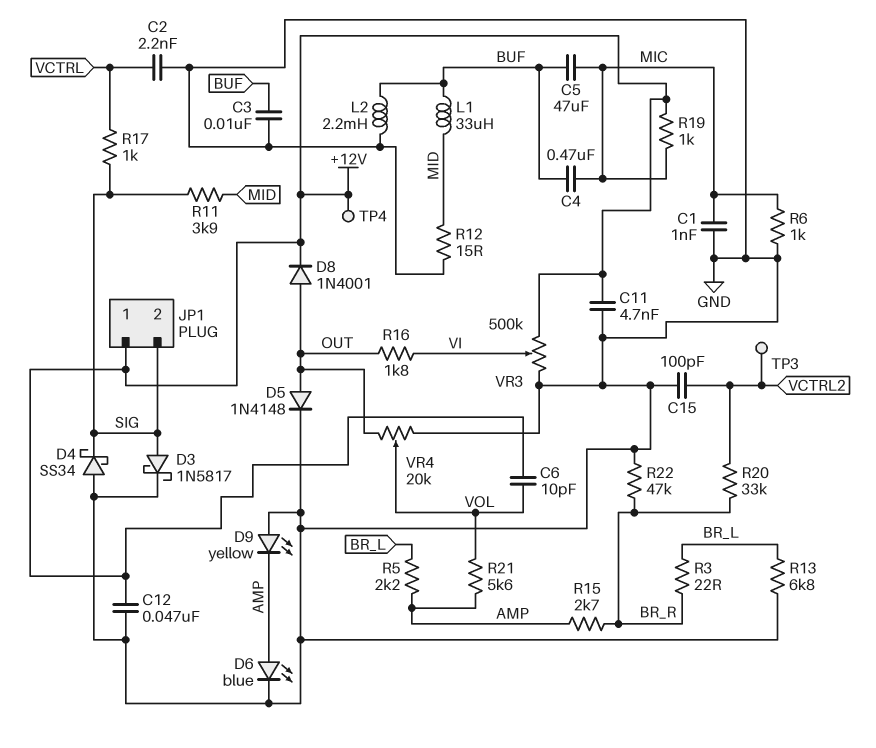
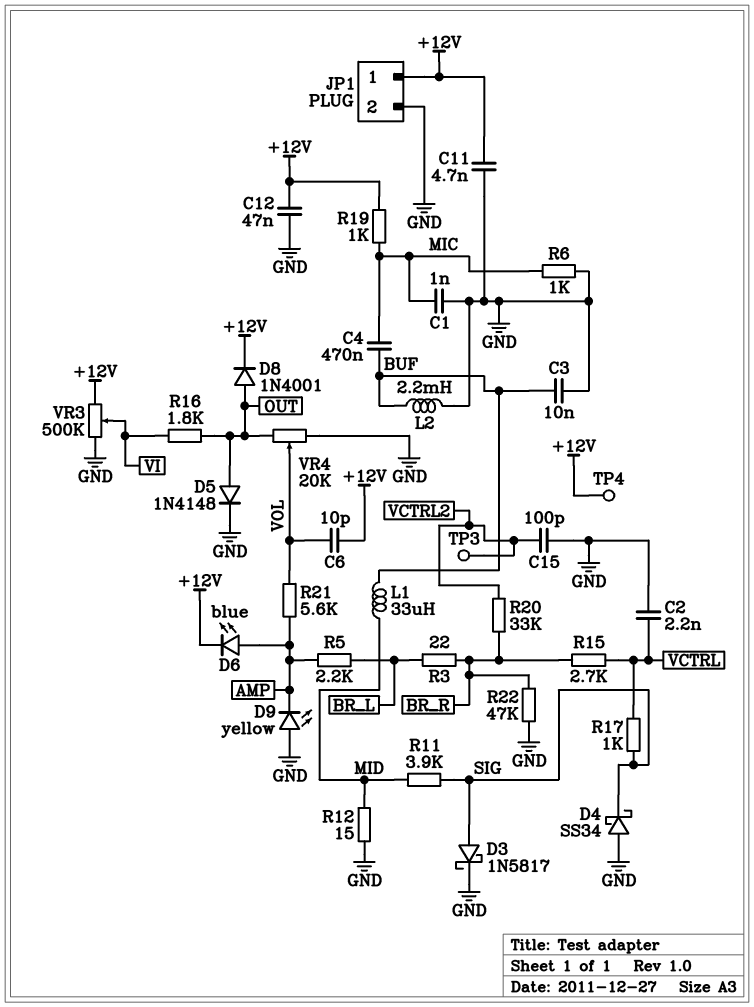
C5: 47uF (BUF, MIC) -> none
D6: LED blue (A AMP, K GND) -> LED blue (A AMP, K +12V)
JP1 pin 2: SIG -> GND
R13: 6.8k (BR_L, GND) -> none
R15: 2.7k (AMP, BR_R) -> 2.7k (BR_R, VCTRL)

